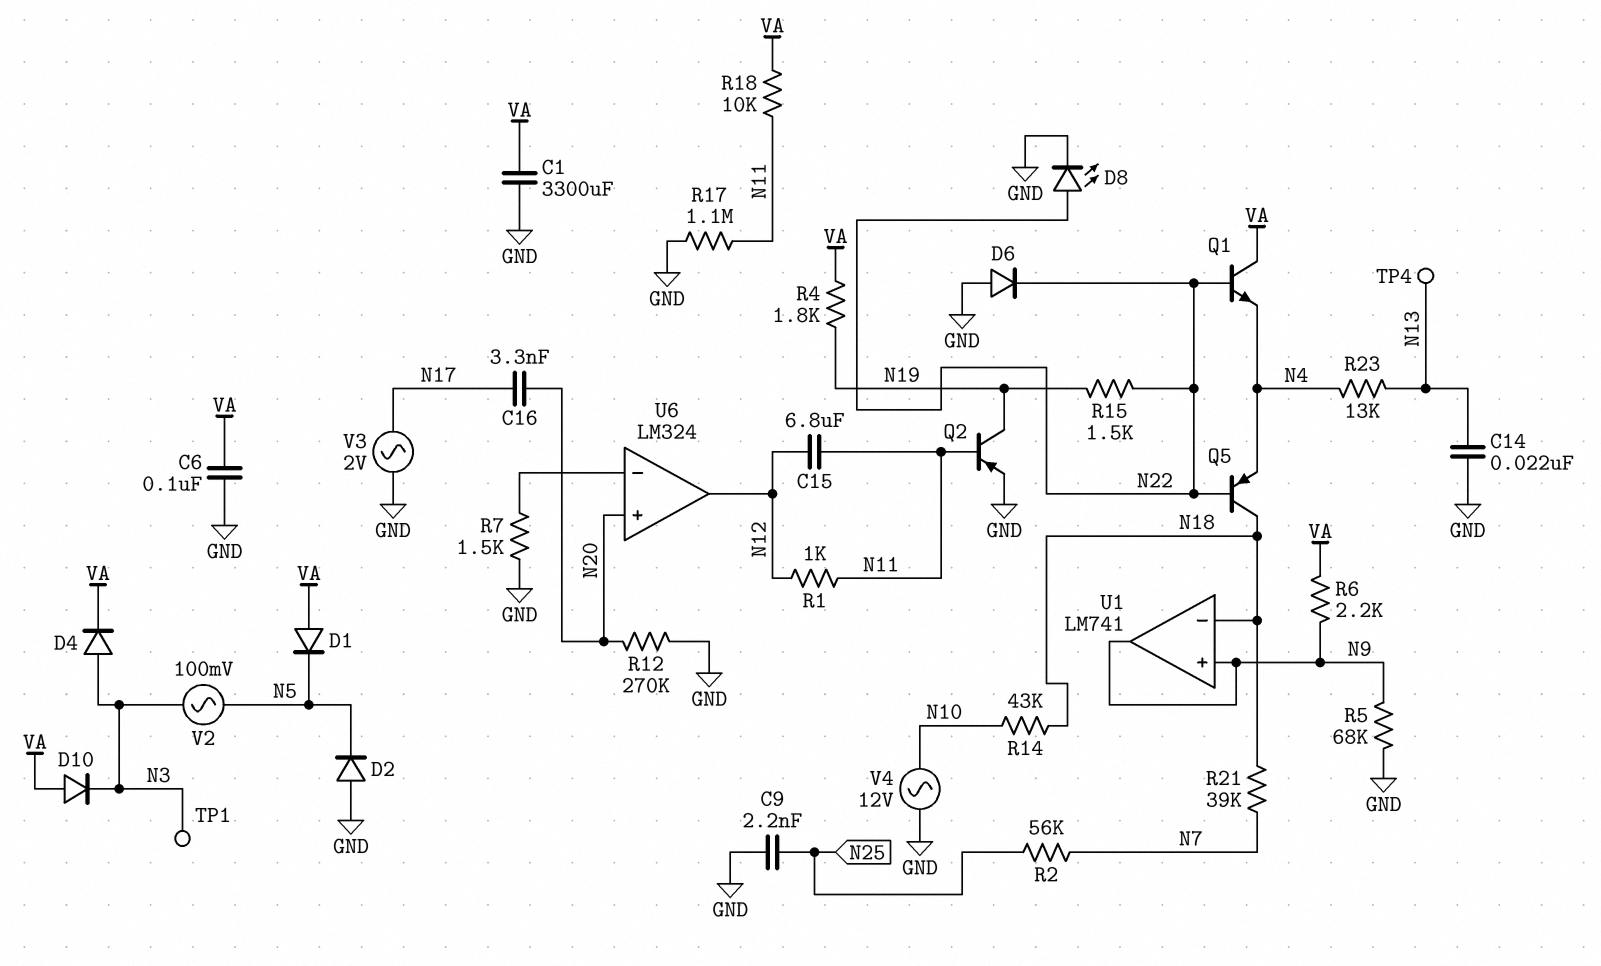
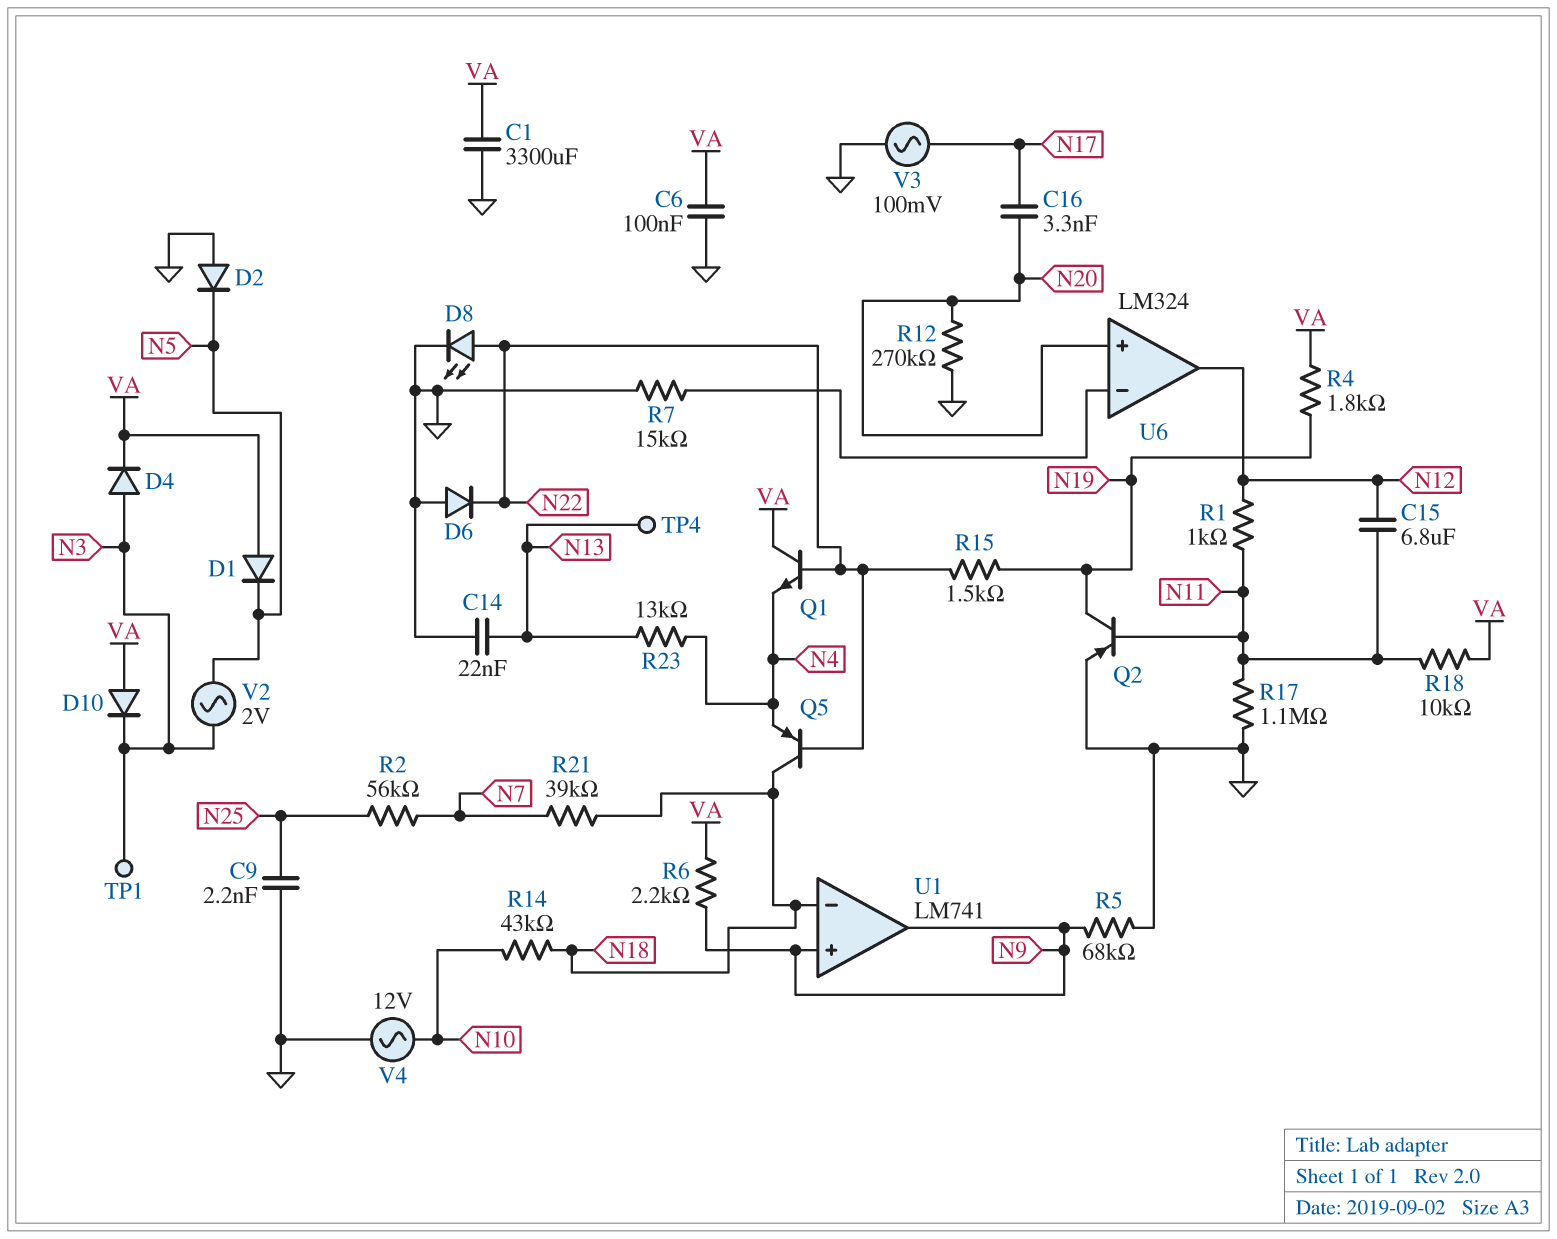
R7: 1.5k (GND, U6/in-) -> 15k (GND, U6/in-)
V2: AC 100mV (N3, N5) -> AC 2V (N3, N5)
V3: AC 2V (GND, N17) -> AC 100mV (GND, N17)

